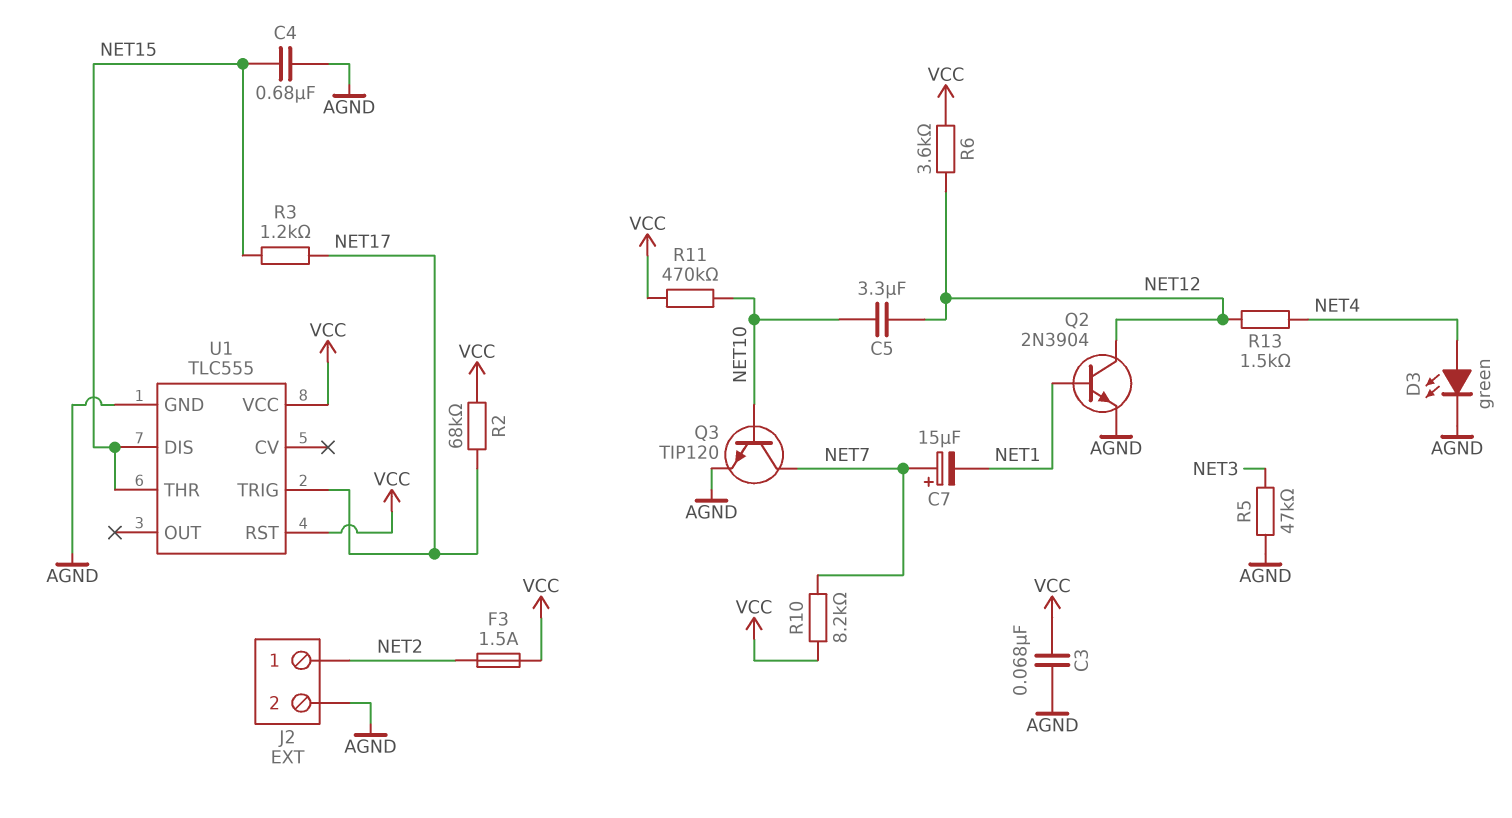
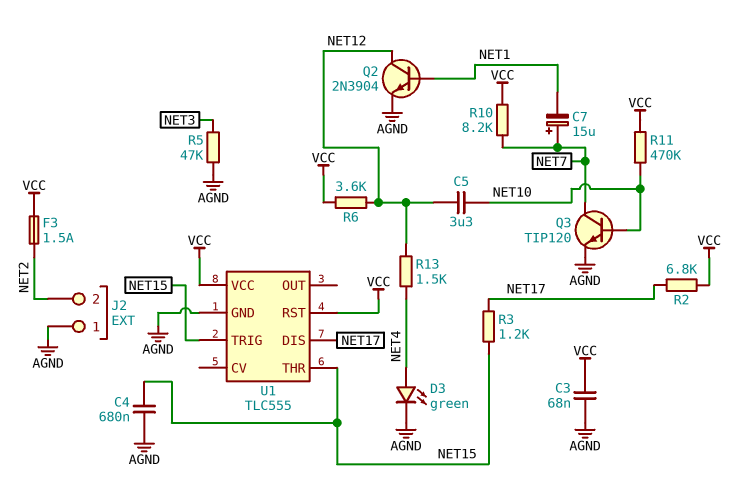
J2 pin 1: NET2 -> AGND
J2 pin 2: AGND -> NET2
R2: 68k (NET17, VCC) -> 6.8k (NET17, VCC)
U1 pin DIS: NET15 -> NET17
U1 pin TRIG: NET17 -> NET15

